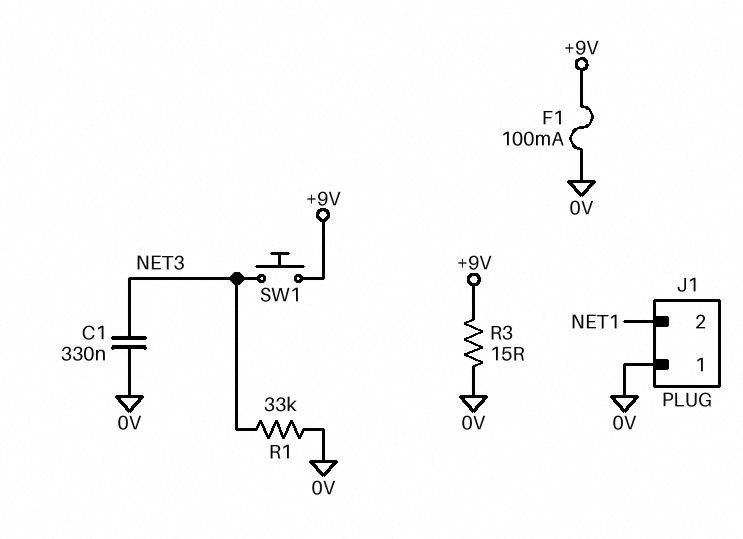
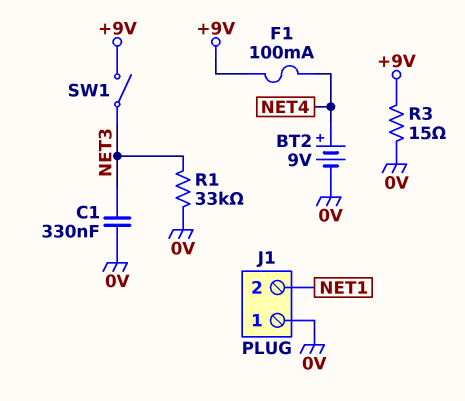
BT2: none -> 9V (plus NET4, minus 0V)
F1: 100mA (+9V, 0V) -> 100mA (+9V, NET4)
SW1: button (+9V, NET3) -> switch (+9V, NET3)

